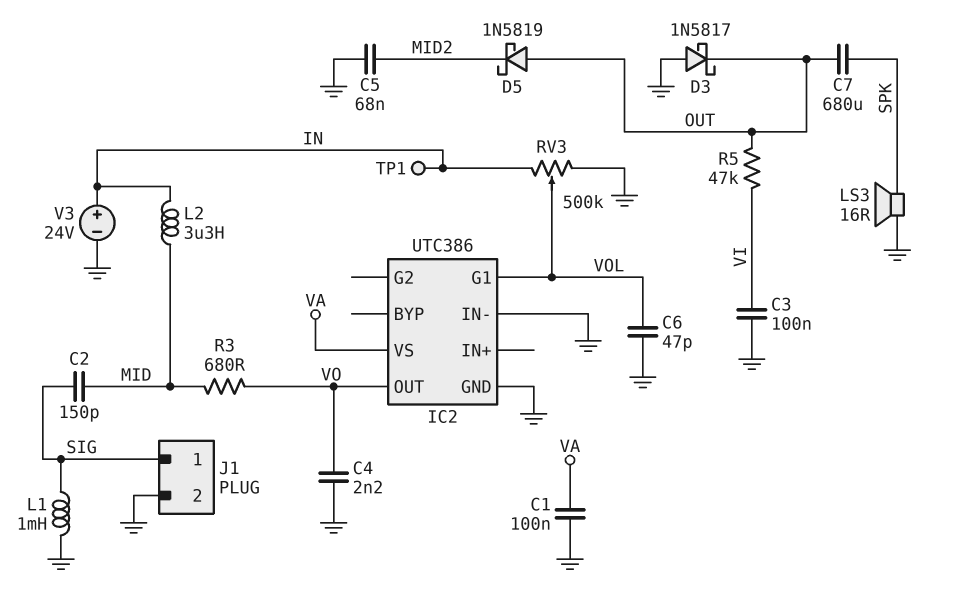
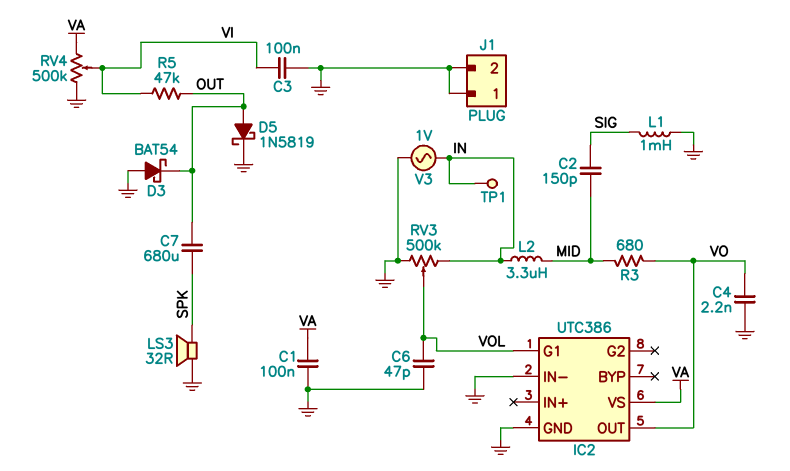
C5: 68nF (GND, MID2) -> none
D3: schottky 1N5817 (A GND, K OUT) -> schottky BAT54 (A GND, K OUT)
D5: schottky 1N5819 (A OUT, K MID2) -> schottky 1N5819 (A OUT, K GND)
J1 pin 1: SIG -> GND
LS3: speaker 16R (GND, SPK) -> speaker 32R (GND, SPK)
RV4: none -> 500k (GND, VA, wiper VI)
V3: 24V (plus IN, minus GND) -> AC 1V (GND, IN)

